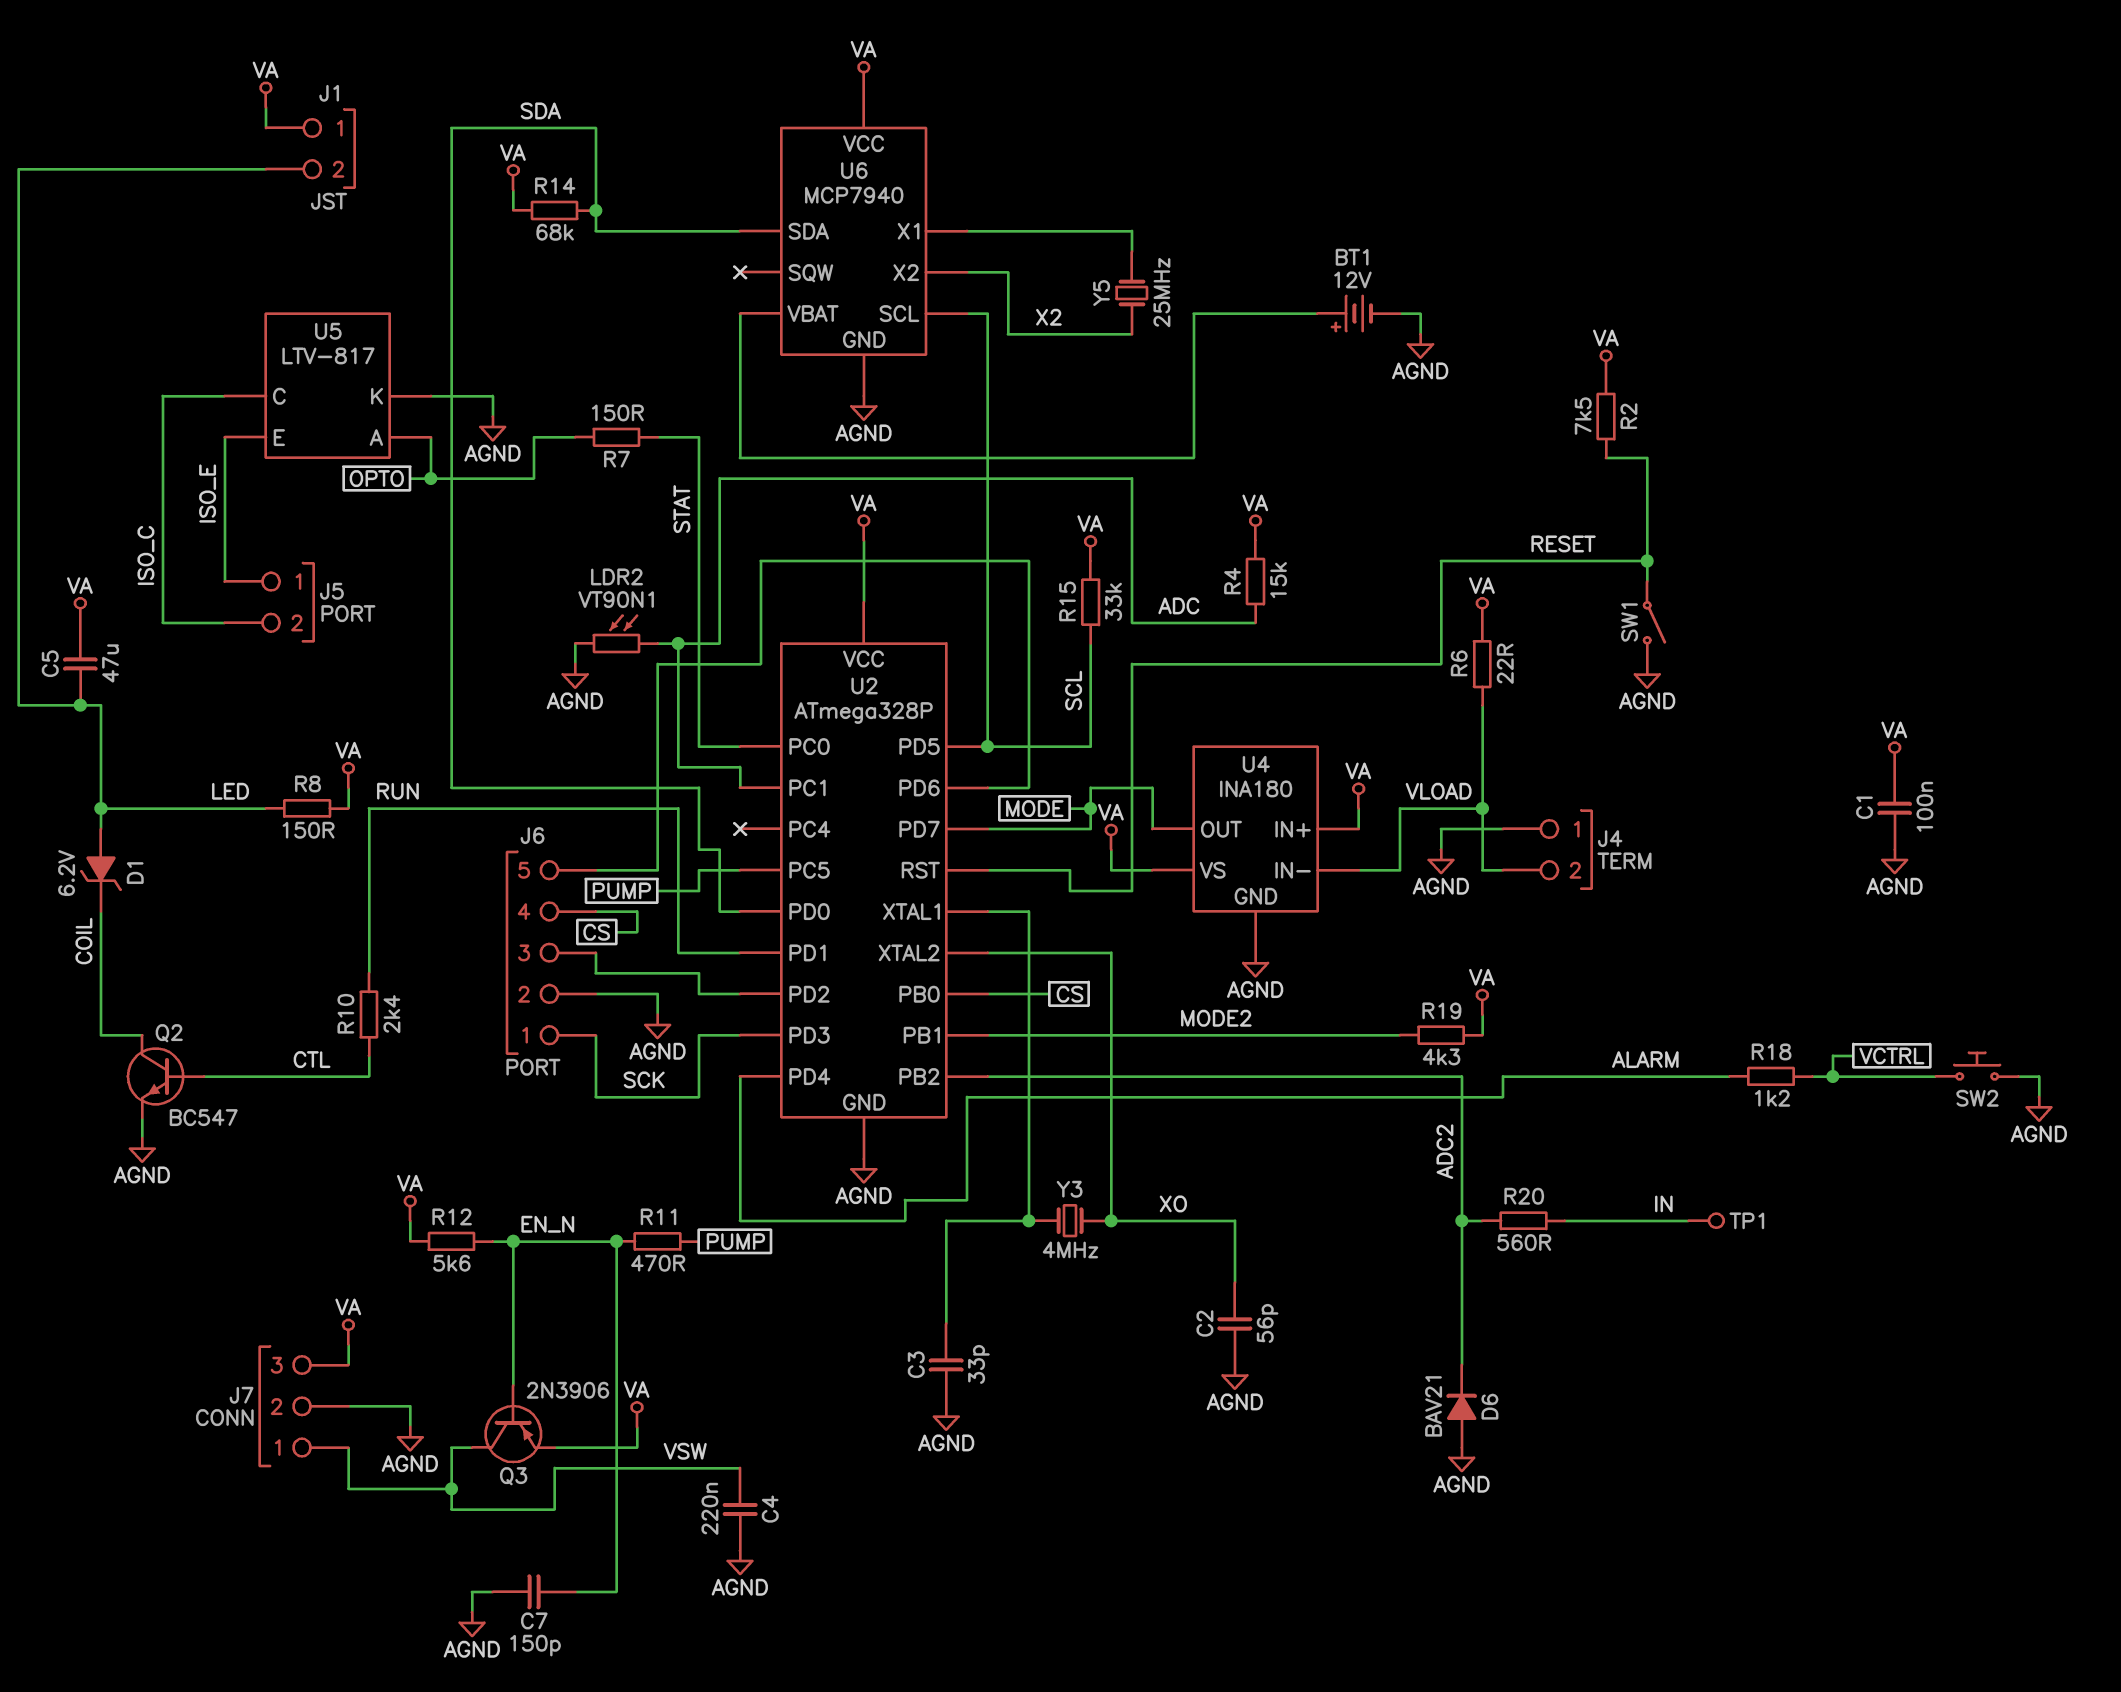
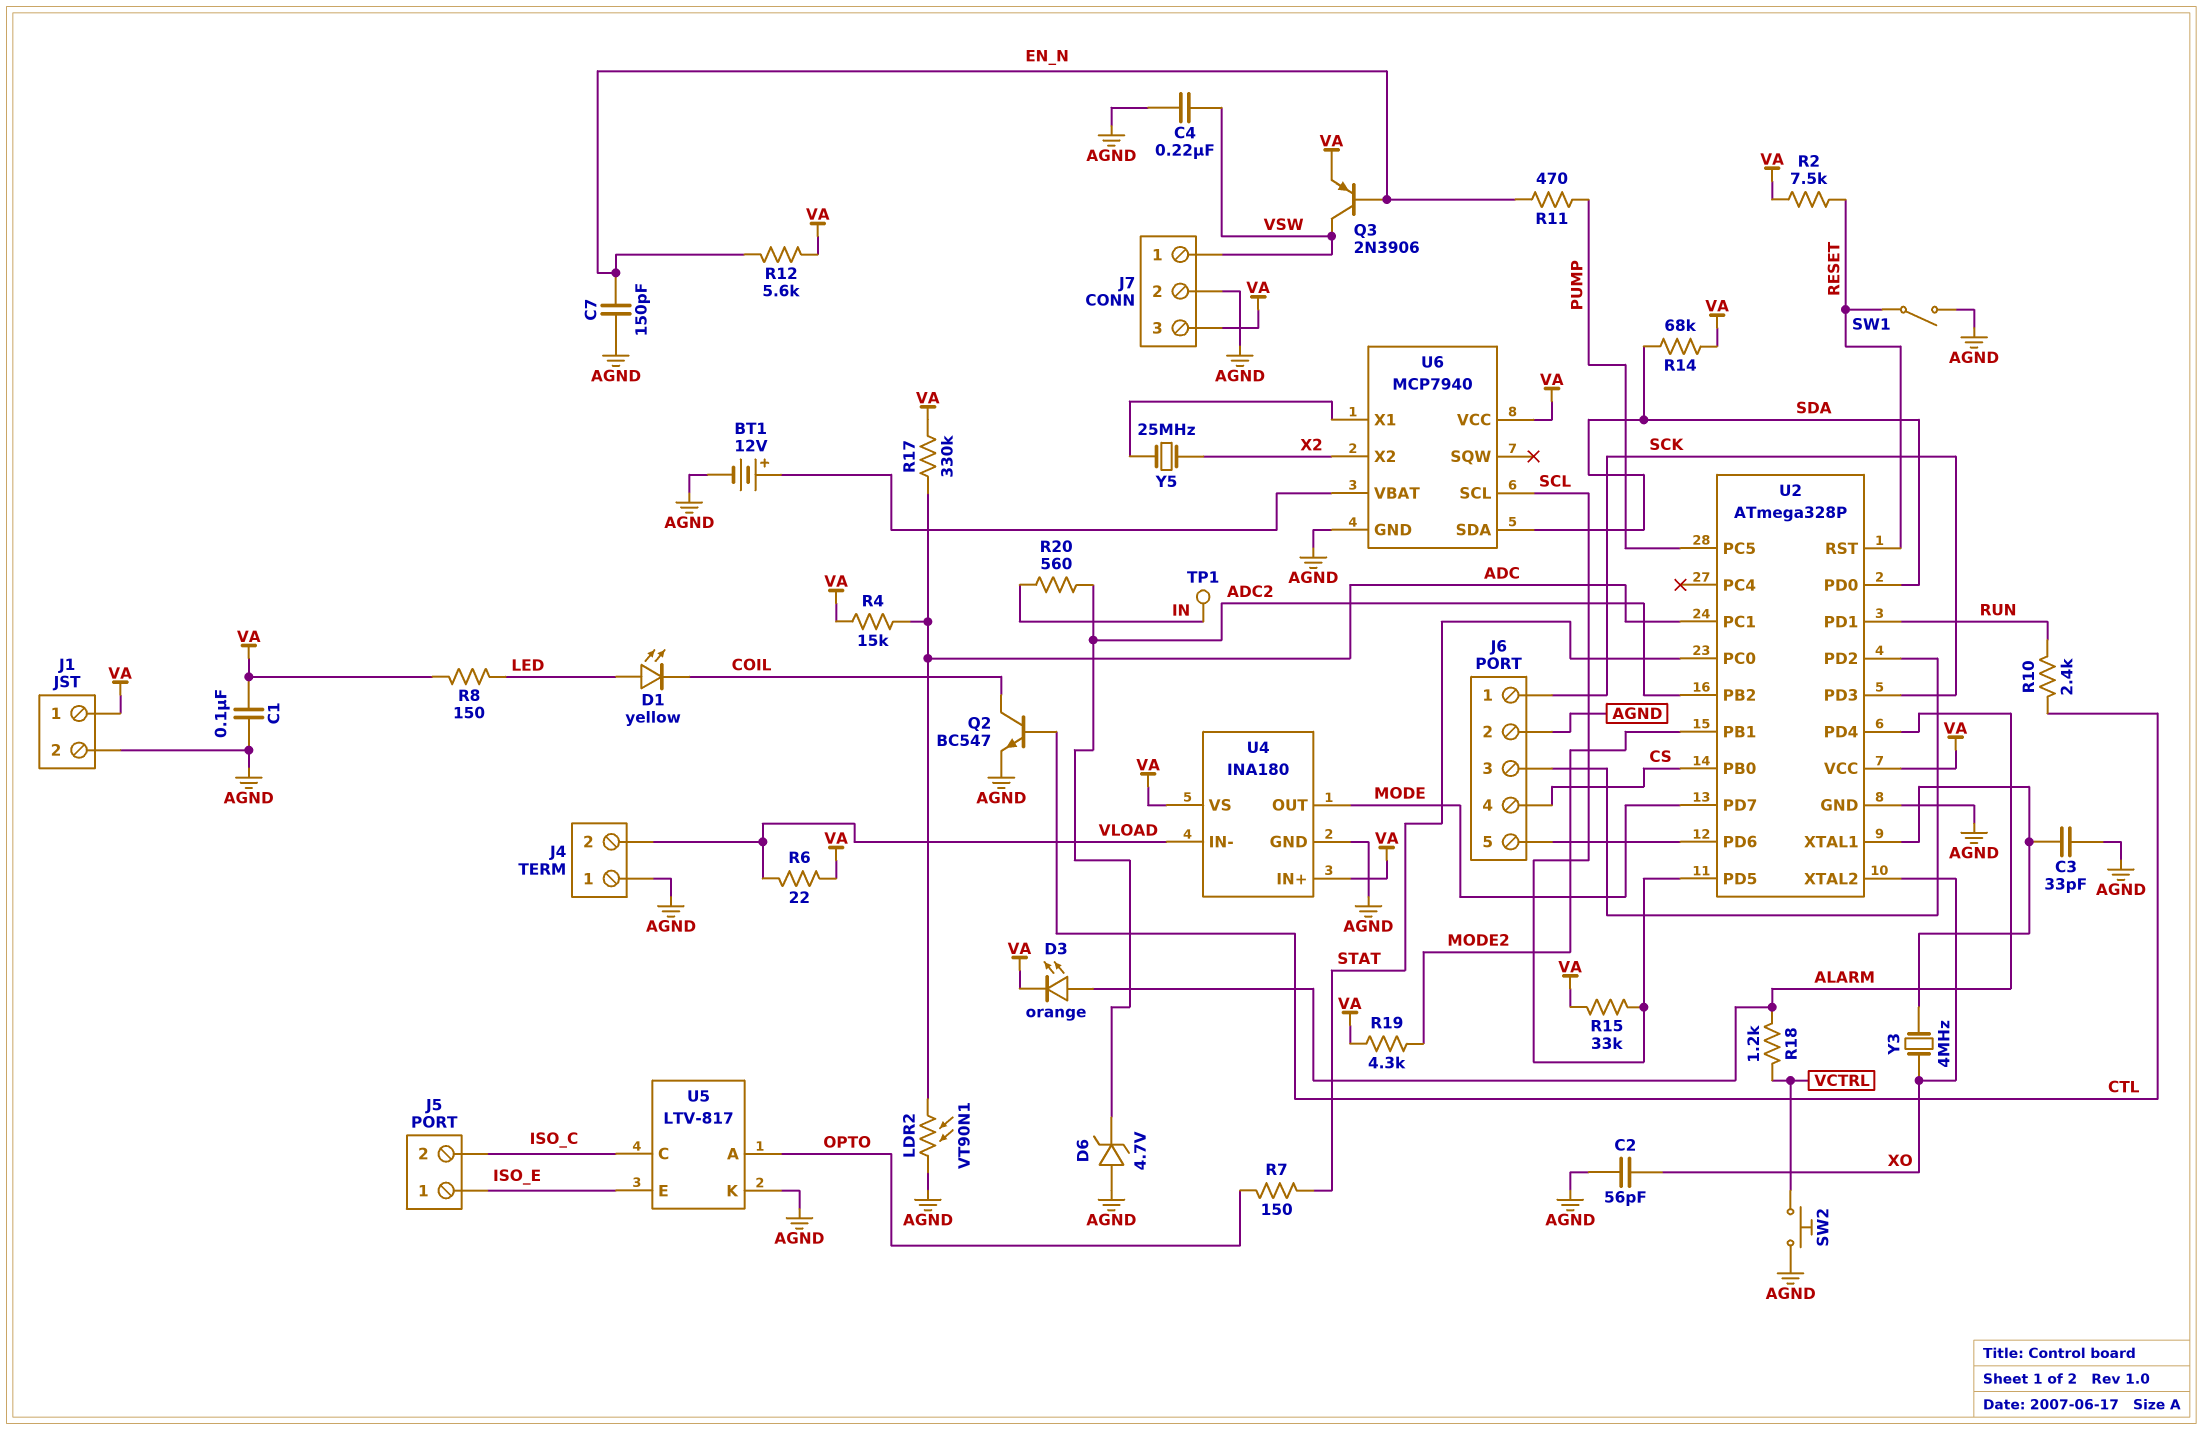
C5: 47uF (LED, VA) -> none
D1: zener 6.2V (A LED, K COIL) -> LED yellow (A LED, K COIL)
D3: none -> LED orange (A ALARM, K VA)
D6: diode BAV21 (A AGND, K ADC2) -> zener 4.7V (A AGND, K ADC2)
J1 pin 2: LED -> AGND
R17: none -> 330k (ADC, VA)

